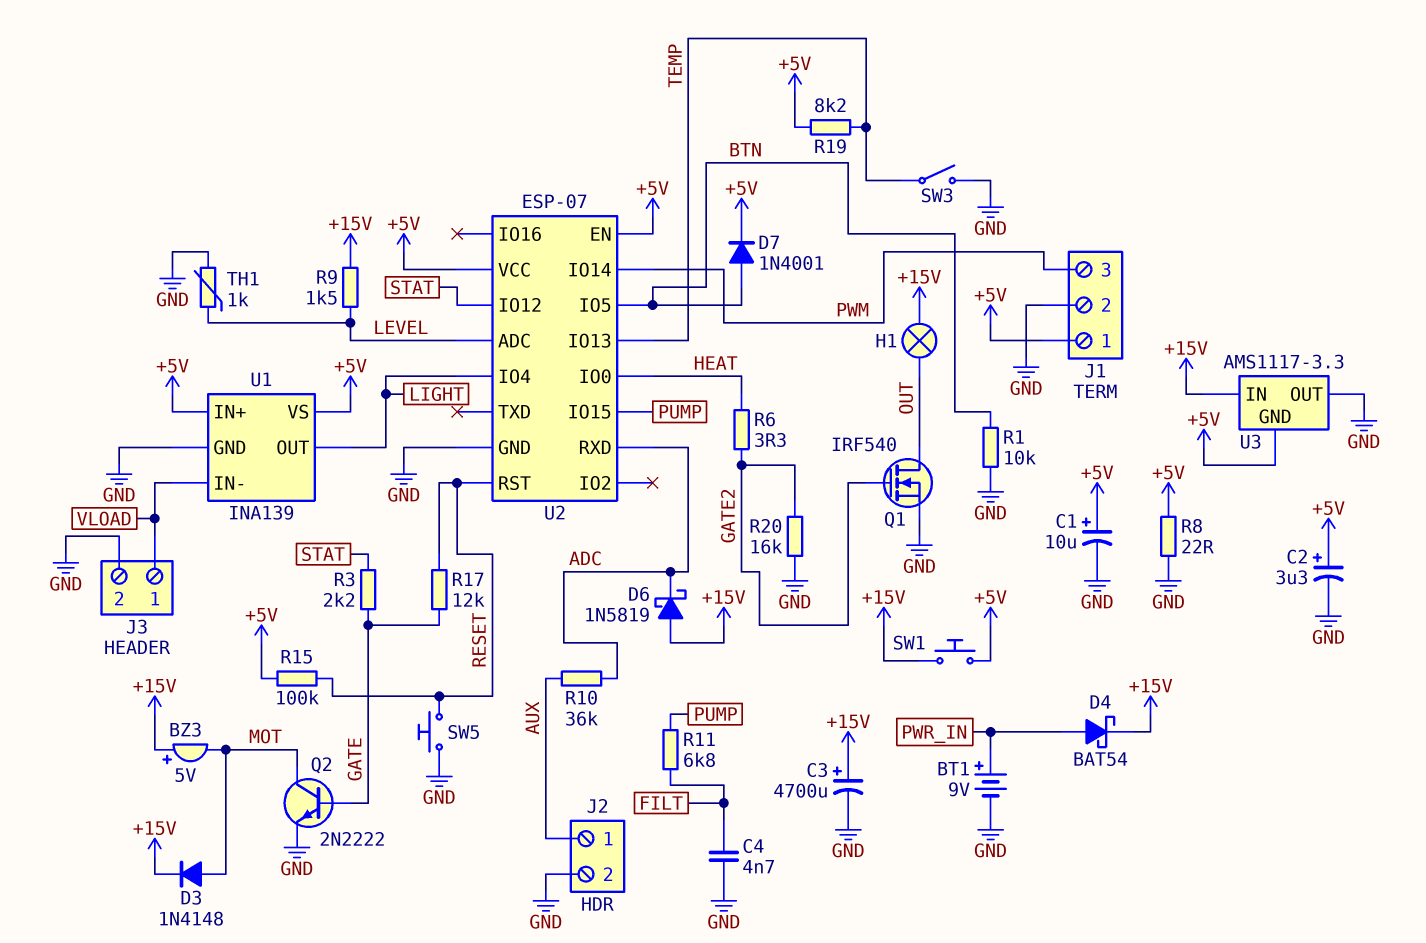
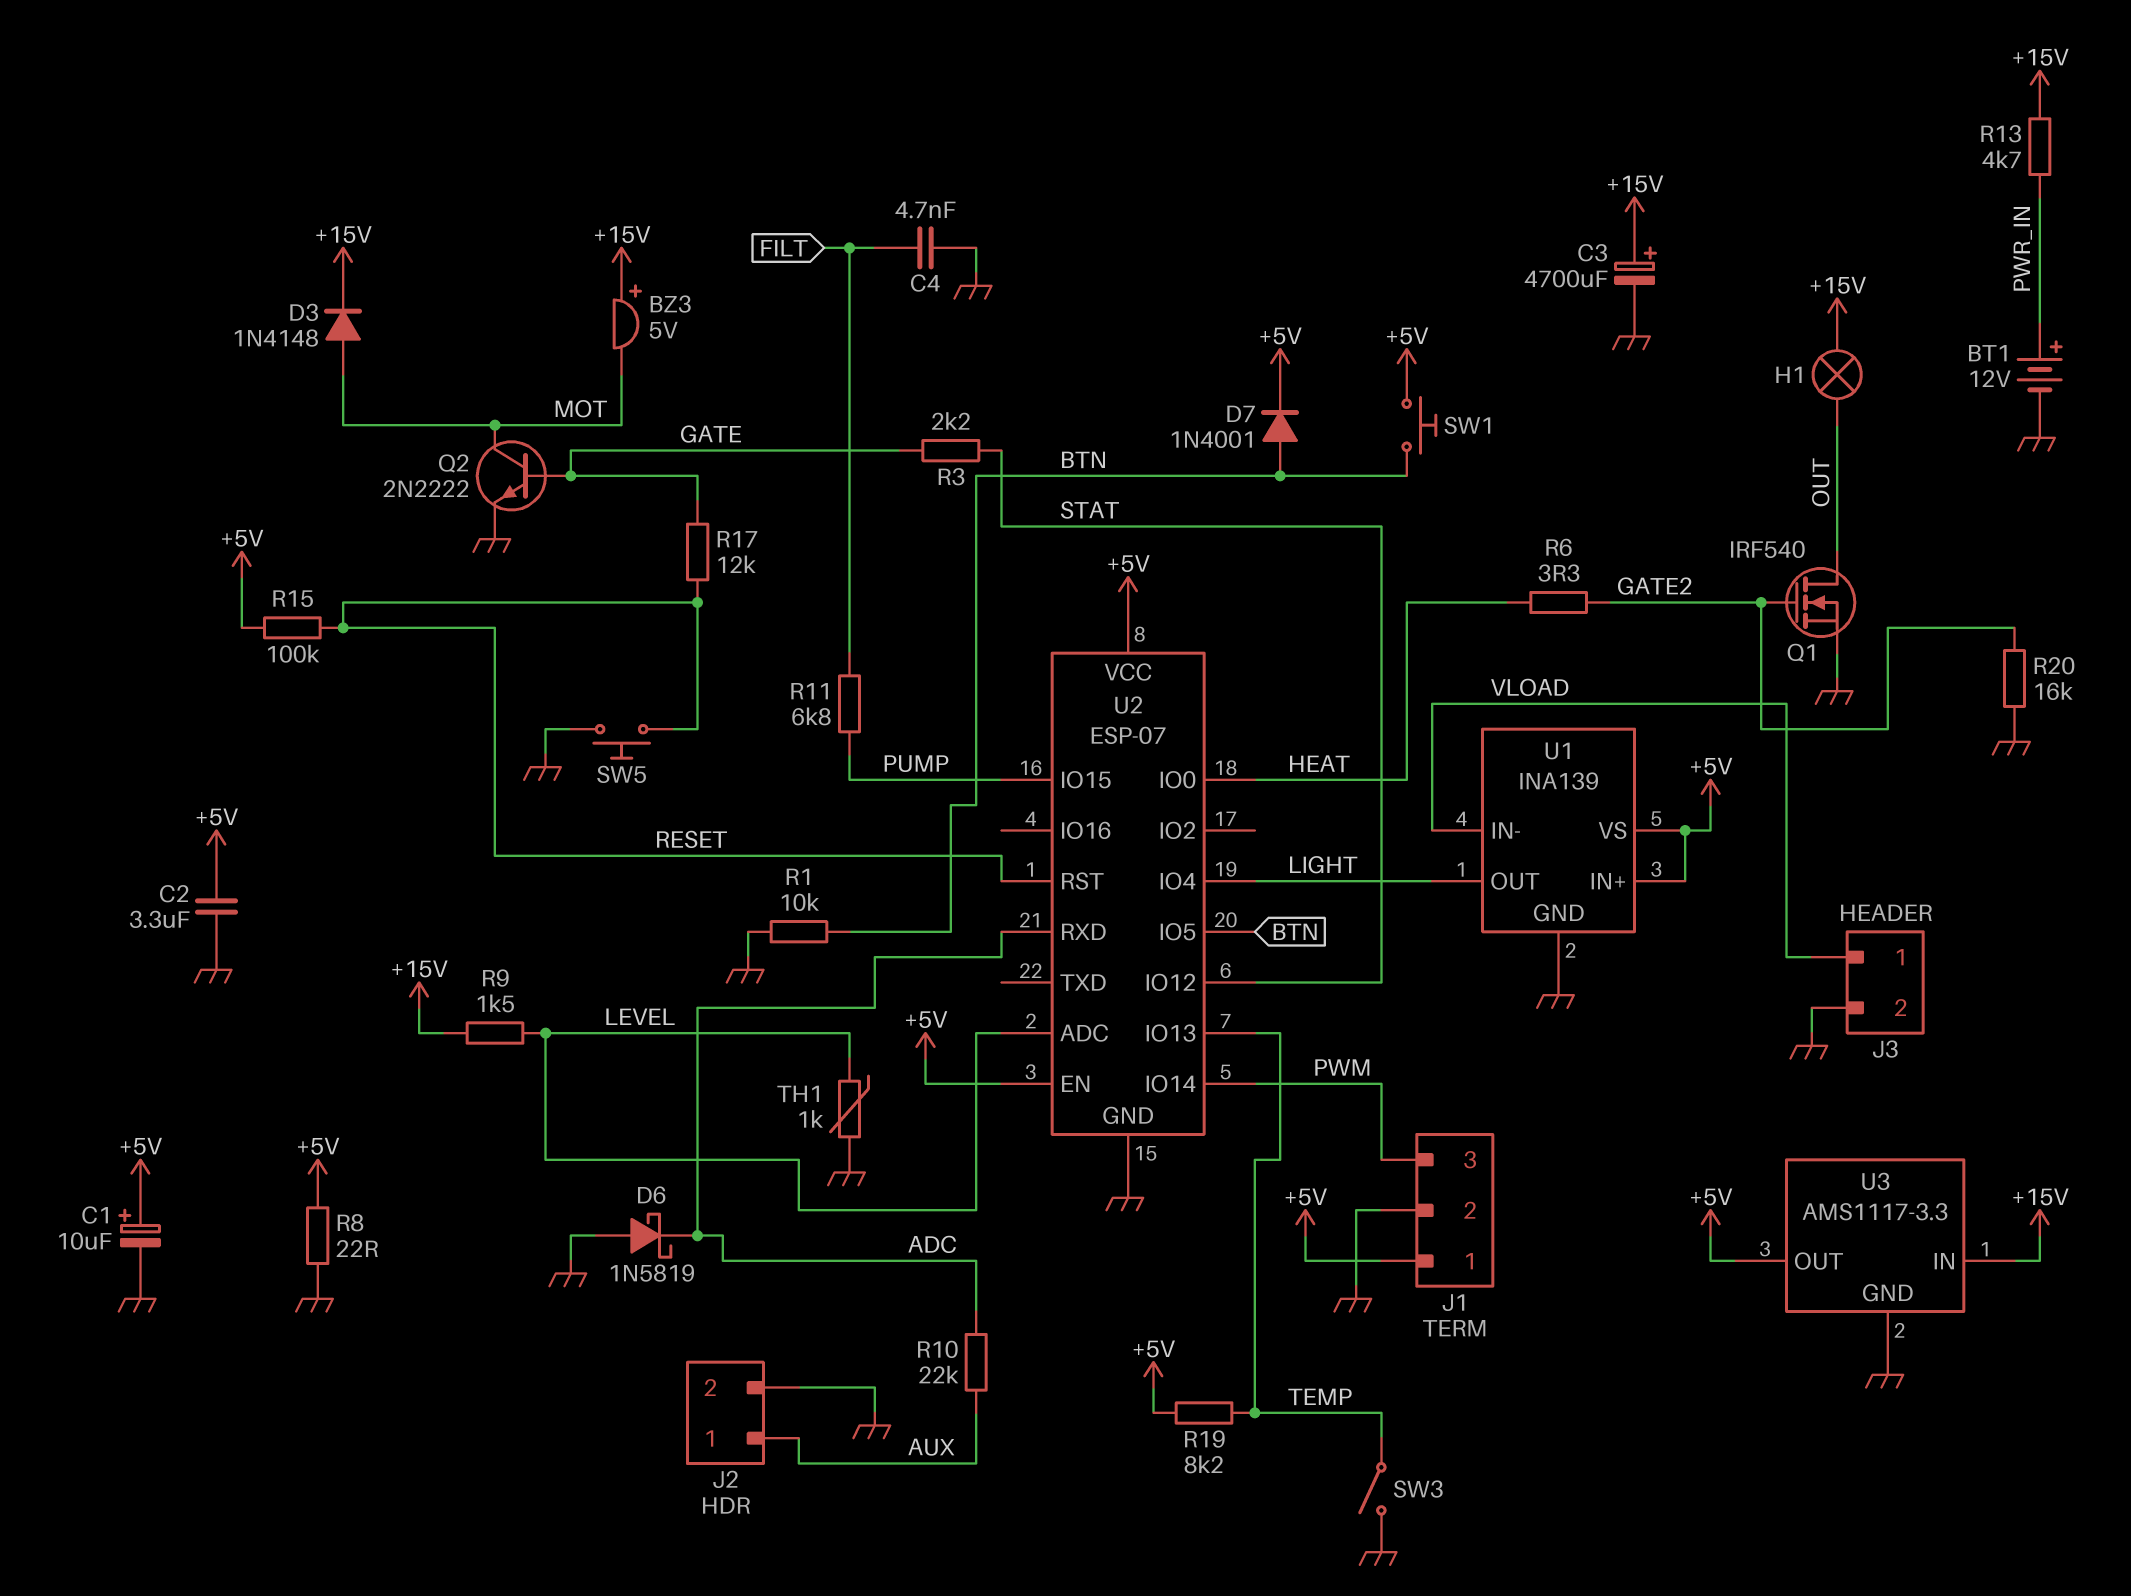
BT1: 9V (plus PWR_IN, minus GND) -> 12V (plus PWR_IN, minus GND)
C2: 3.3uF (plus +5V, minus GND) -> 3.3uF (+5V, GND)
D4: schottky BAT54 (A PWR_IN, K +15V) -> none
D6: schottky 1N5819 (A +15V, K ADC) -> schottky 1N5819 (A GND, K ADC)
R10: 36k (ADC, AUX) -> 22k (ADC, AUX)
R13: none -> 4.7k (+15V, PWR_IN)
SW1: button (+5V, +15V) -> button (+5V, BTN)
U3 pin GND: +5V -> GND
U3 pin OUT: GND -> +5V

